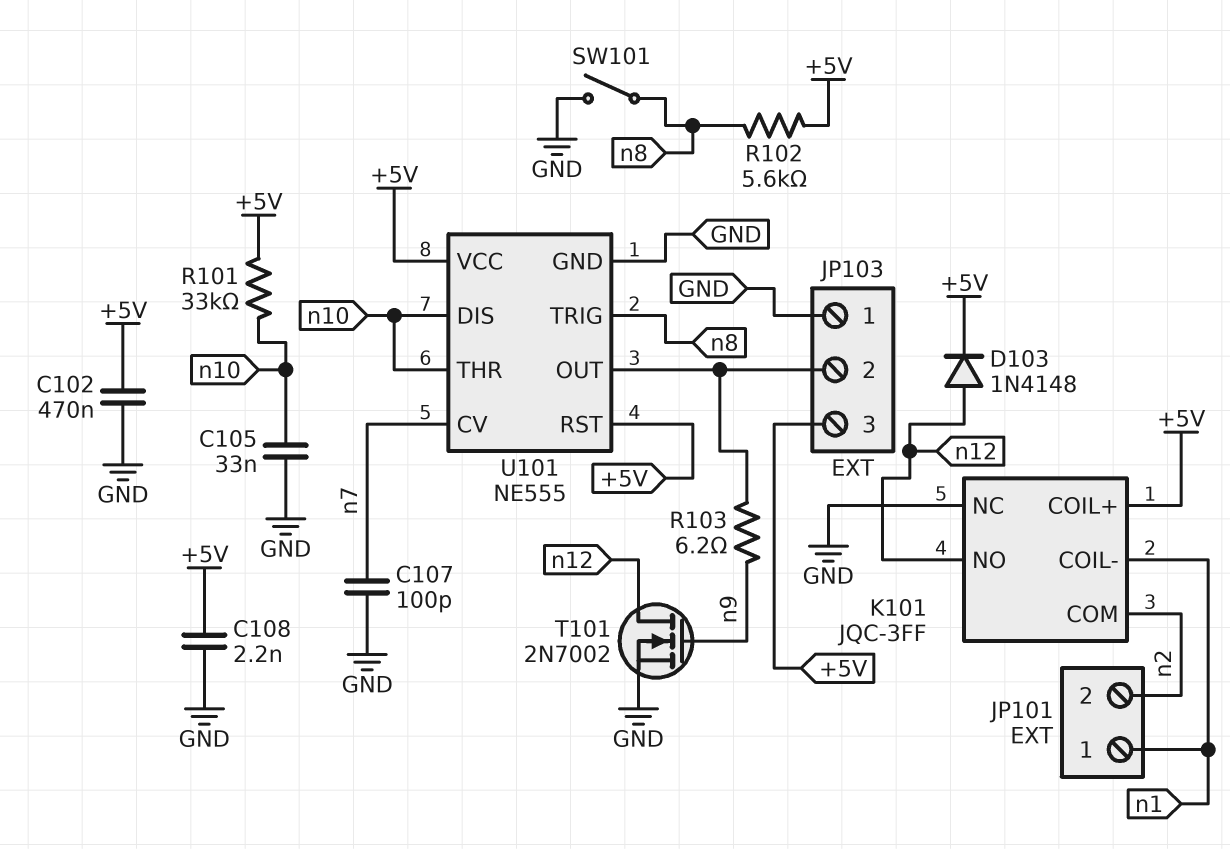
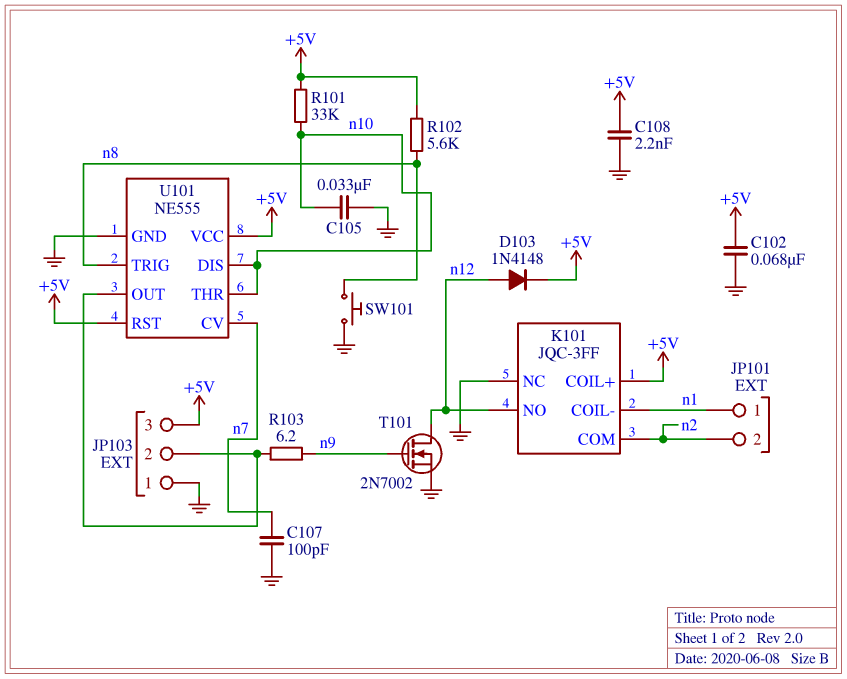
C102: 470nF (+5V, GND) -> 68nF (+5V, GND)
SW101: switch (GND, n8) -> button (GND, n8)

